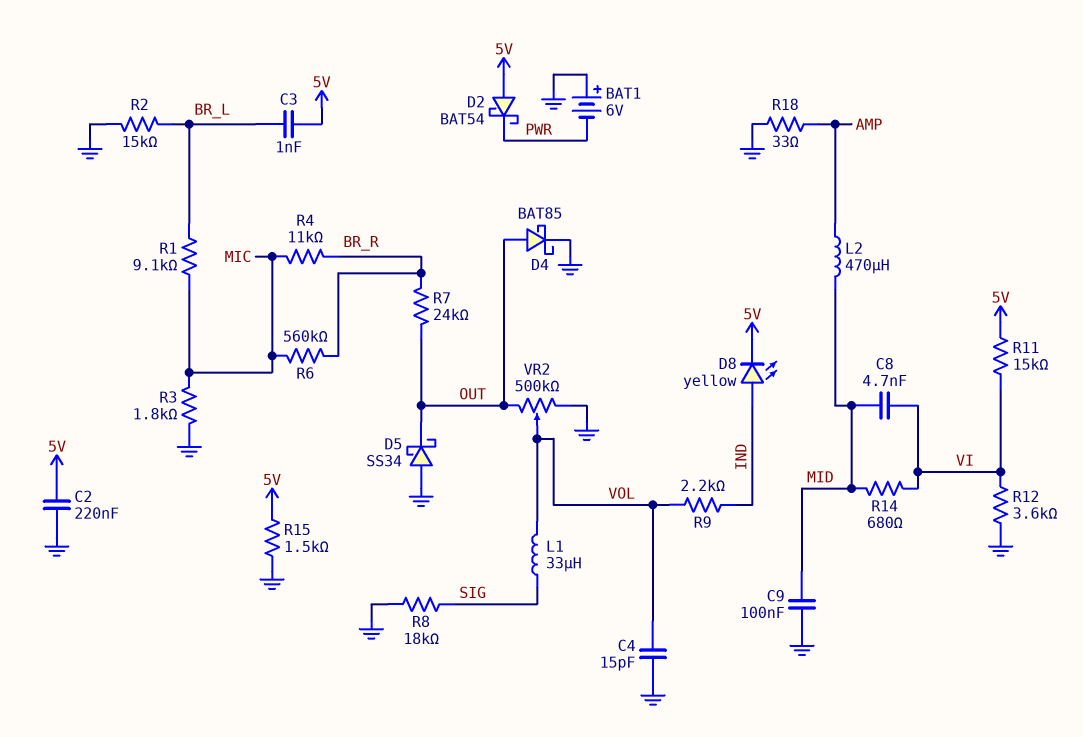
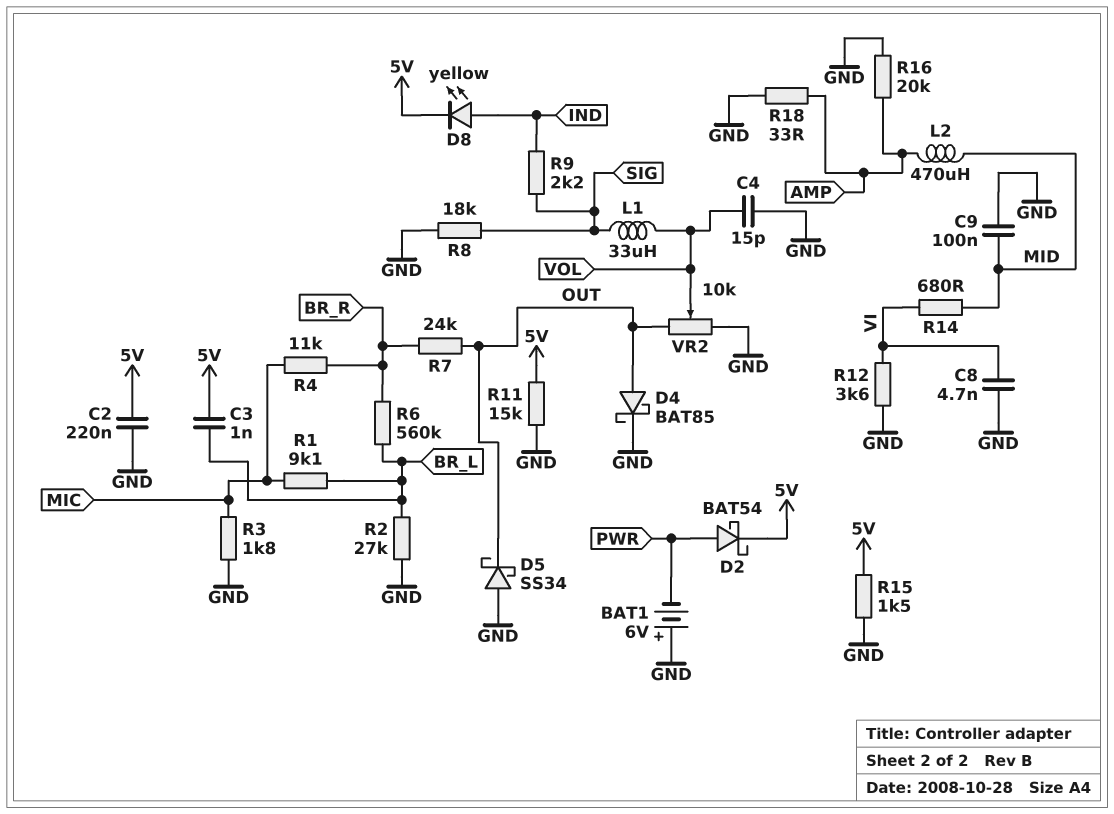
C8: 4.7nF (MID, VI) -> 4.7nF (GND, VI)
D2: schottky BAT54 (A 5V, K PWR) -> schottky BAT54 (A PWR, K 5V)
R2: 15k (BR_L, GND) -> 27k (BR_L, GND)
R6: 560k (BR_R, MIC) -> 560k (BR_L, BR_R)
R9: 2.2k (IND, VOL) -> 2.2k (IND, SIG)
R11: 15k (5V, VI) -> 15k (5V, GND)
R16: none -> 20k (AMP, GND)
VR2: 500k (GND, OUT, wiper VOL) -> 10k (GND, OUT, wiper VOL)

